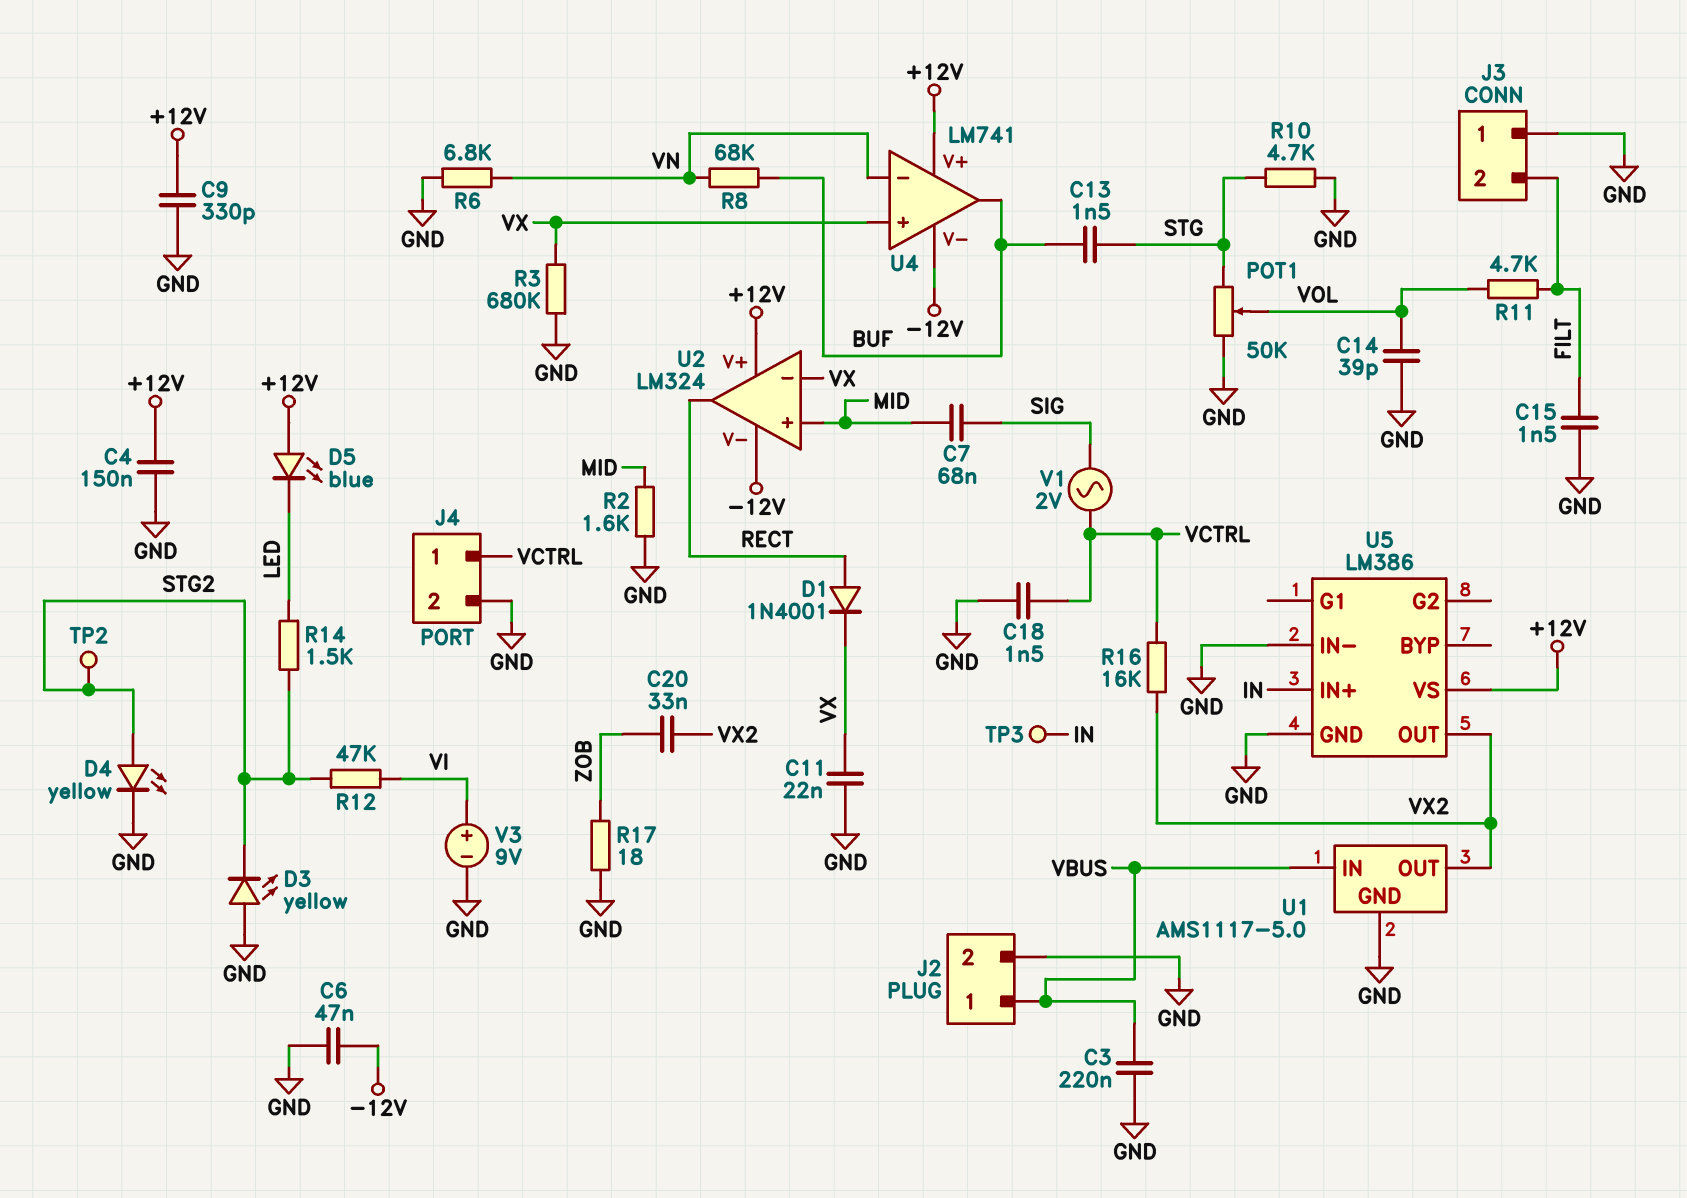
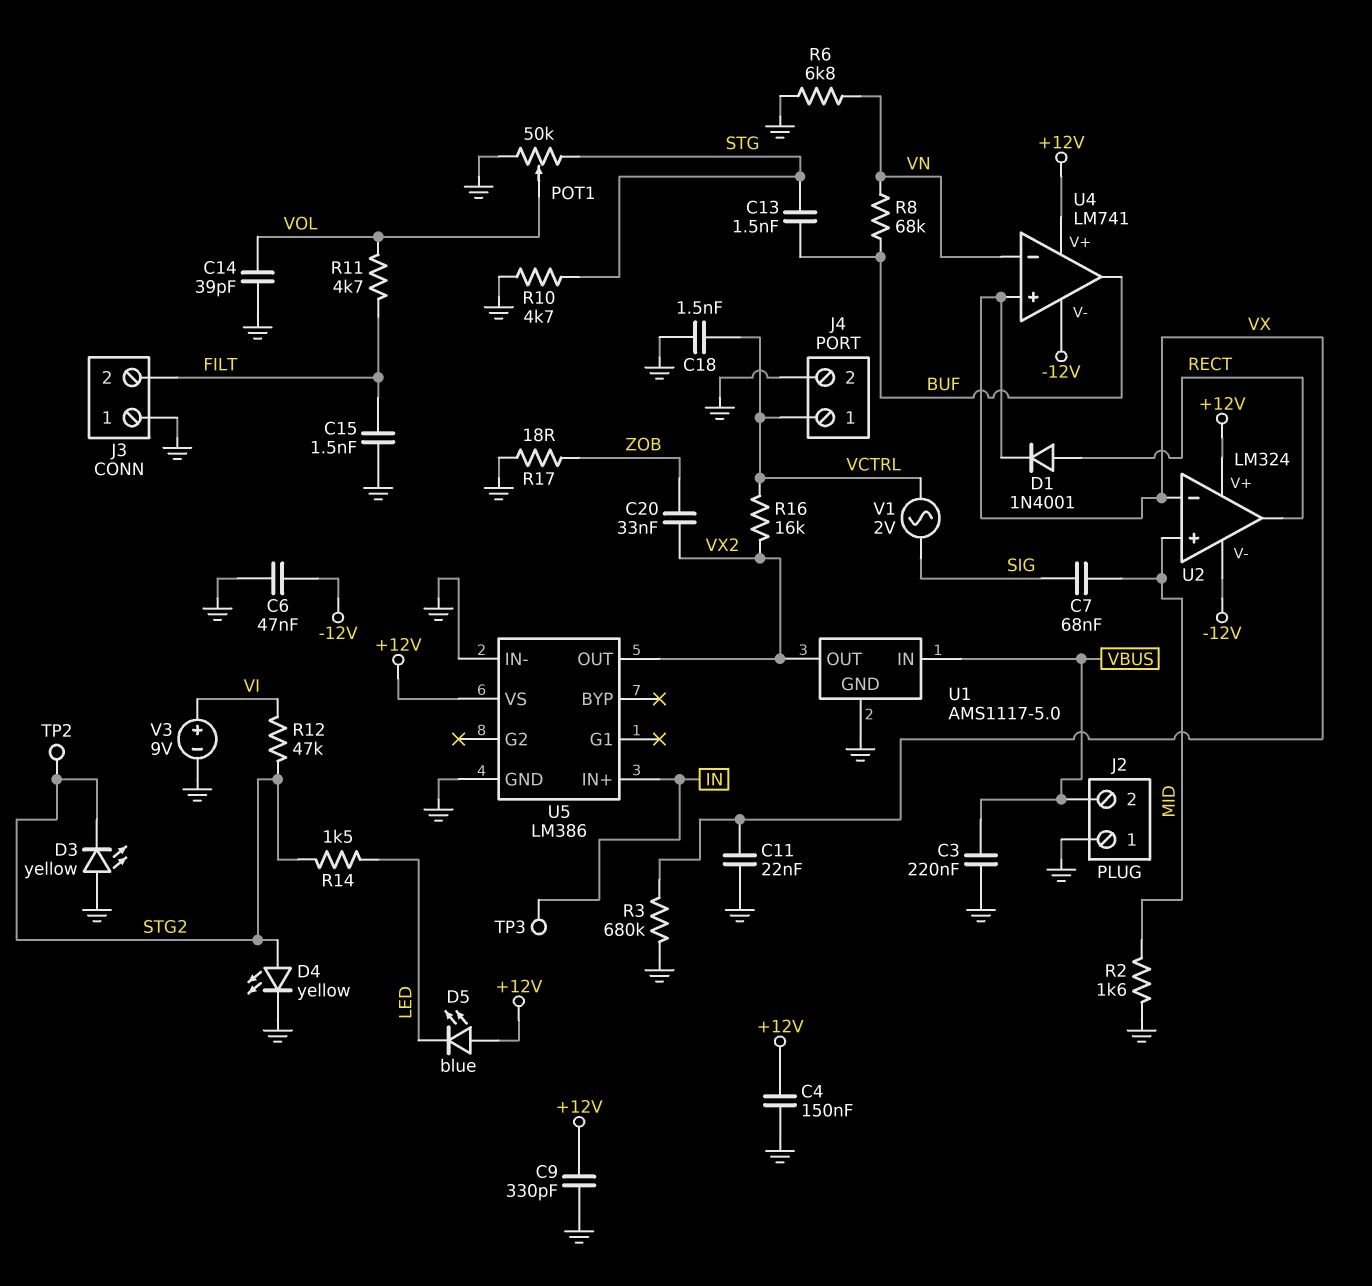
J2 pin 1: VBUS -> GND
J2 pin 2: GND -> VBUS

